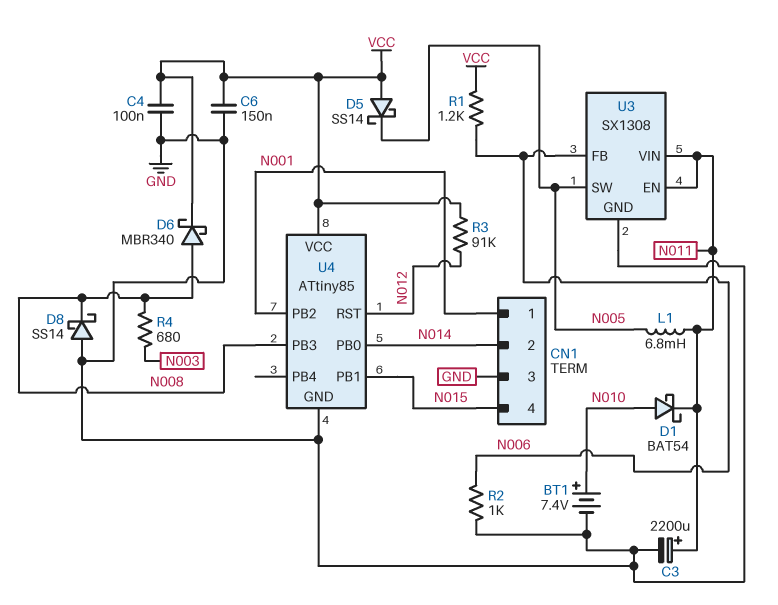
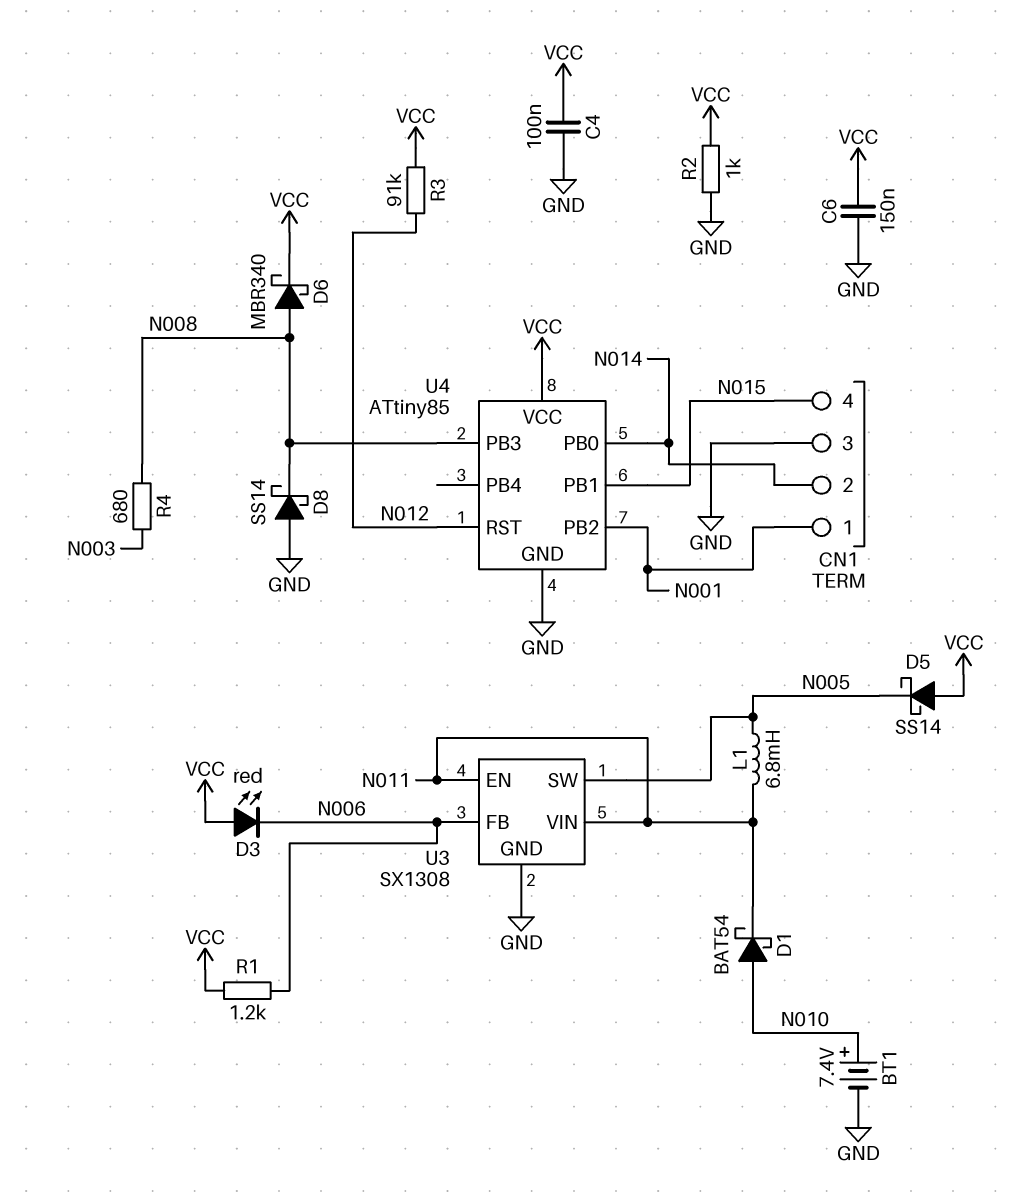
C3: 2200uF (plus N011, minus GND) -> none
D3: none -> LED red (A VCC, K N006)
R2: 1k (GND, N006) -> 1k (GND, VCC)

